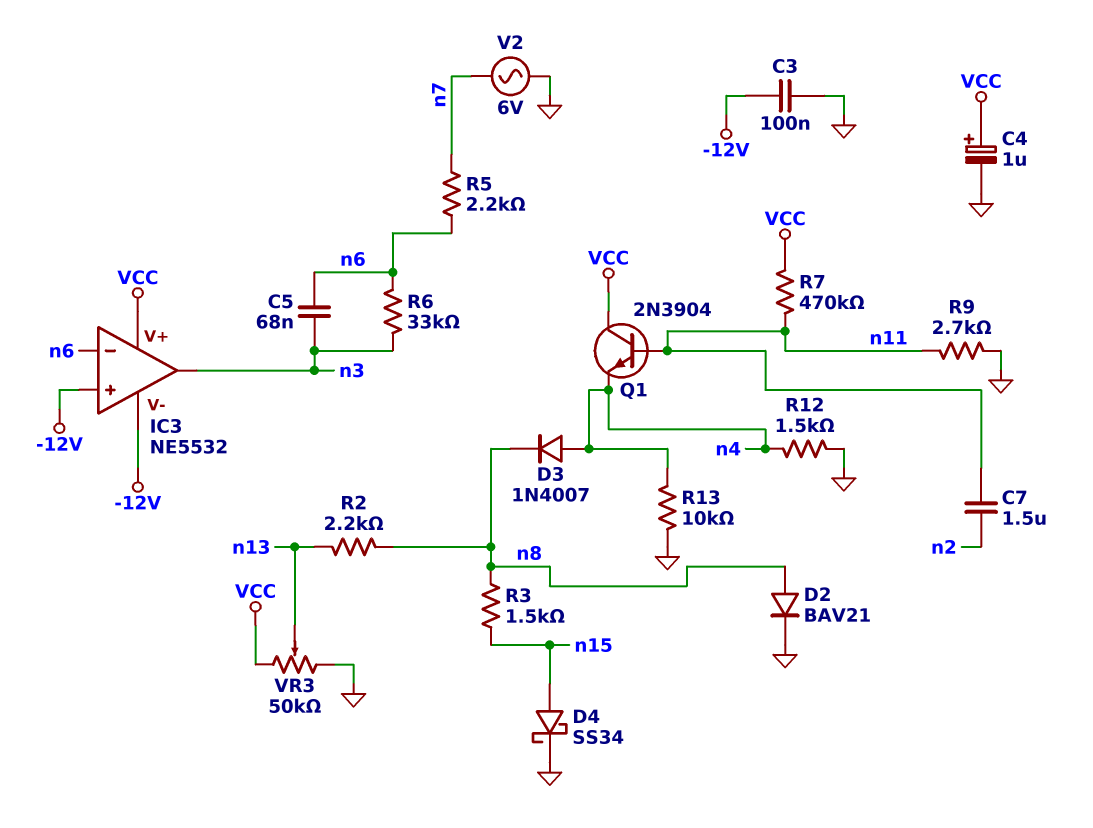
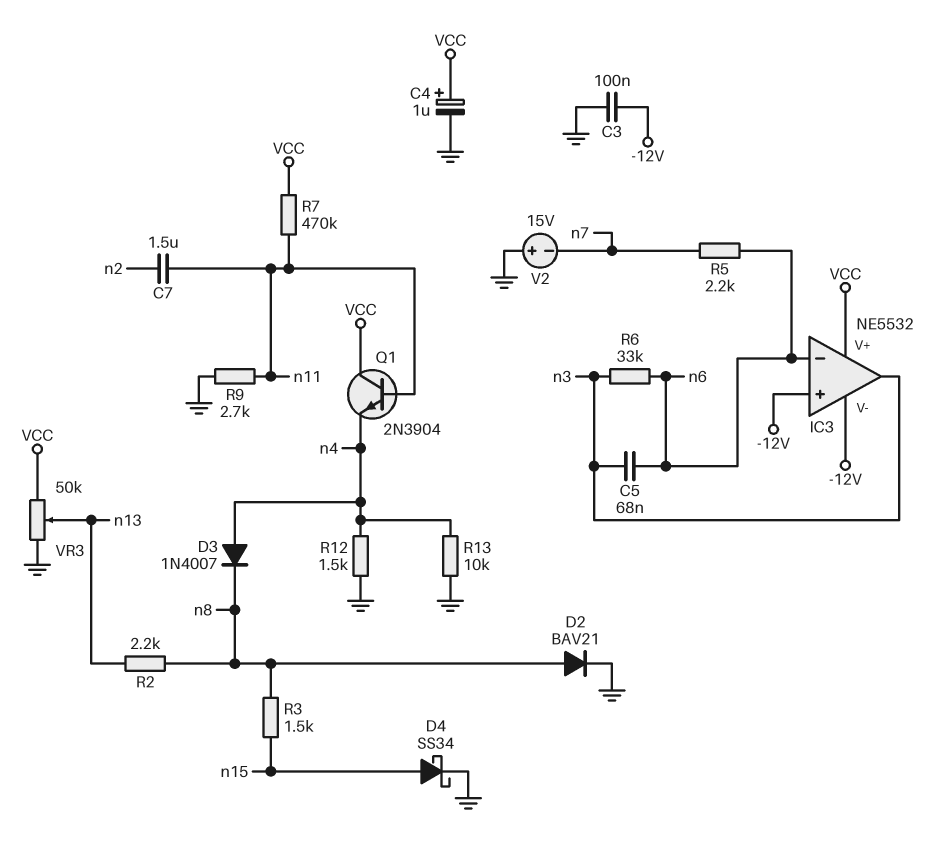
V2: AC 6V (GND, n7) -> 15V (plus GND, minus n7)

